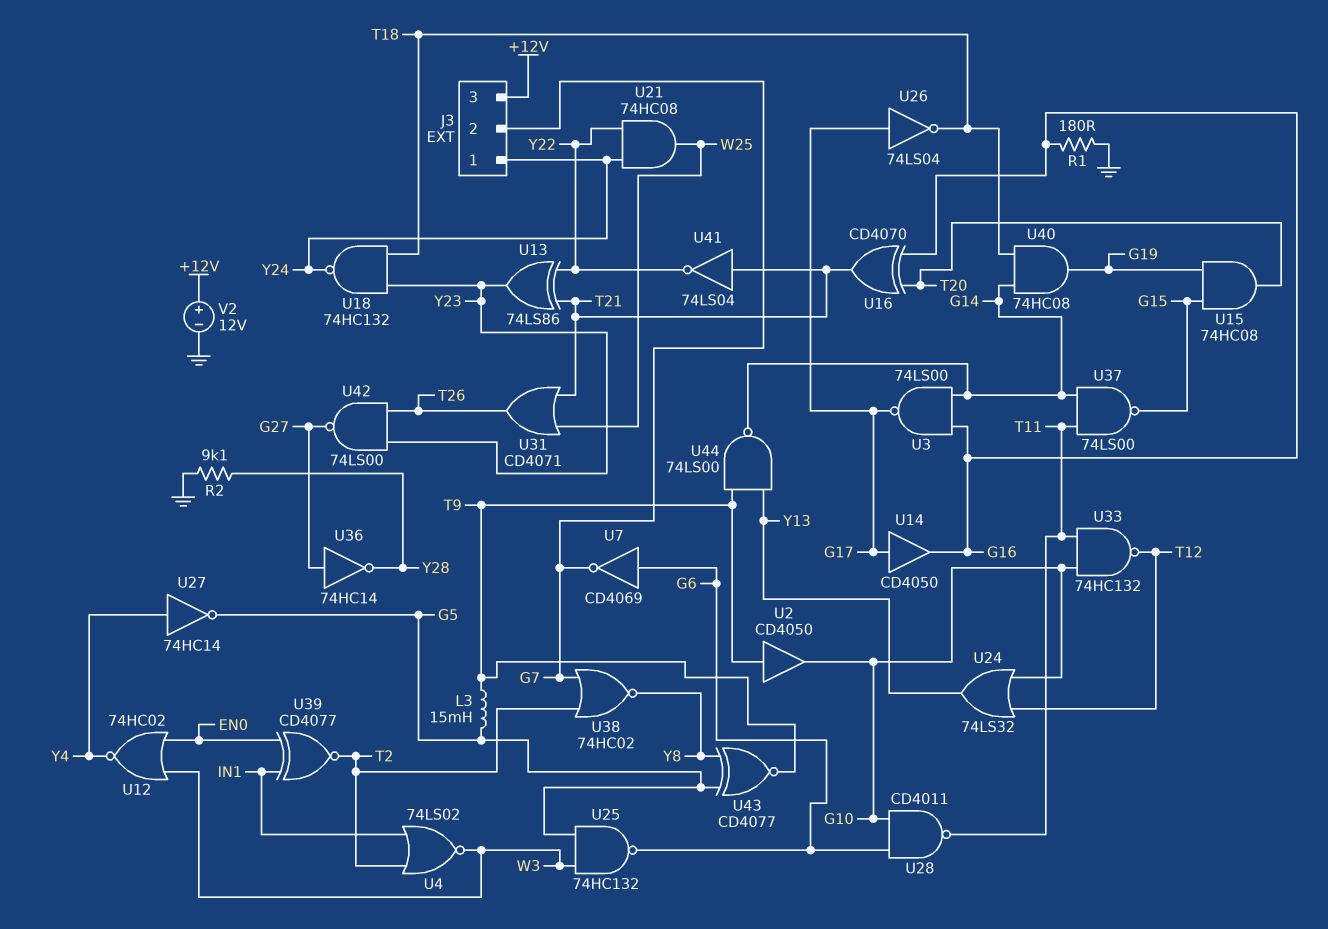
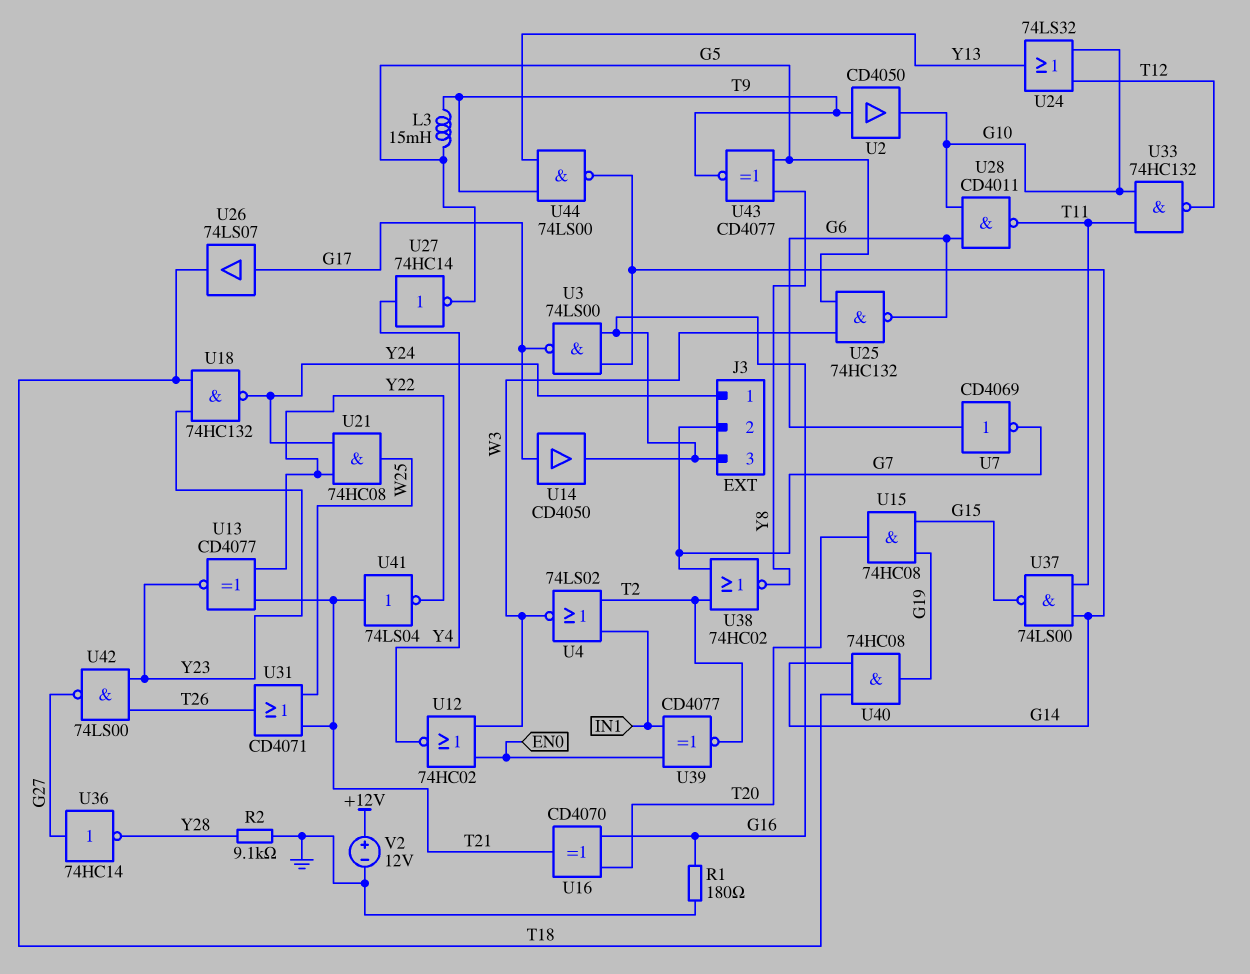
J3 pin 3: +12V -> G16
U13: XOR 74LS86 (in T21, in Y22, out Y23) -> XNOR CD4077 (in T21, in Y22, out Y23)
U26: NOT 74LS04 (in G17, out T18) -> buffer 74LS07 (in G17, out T18)

